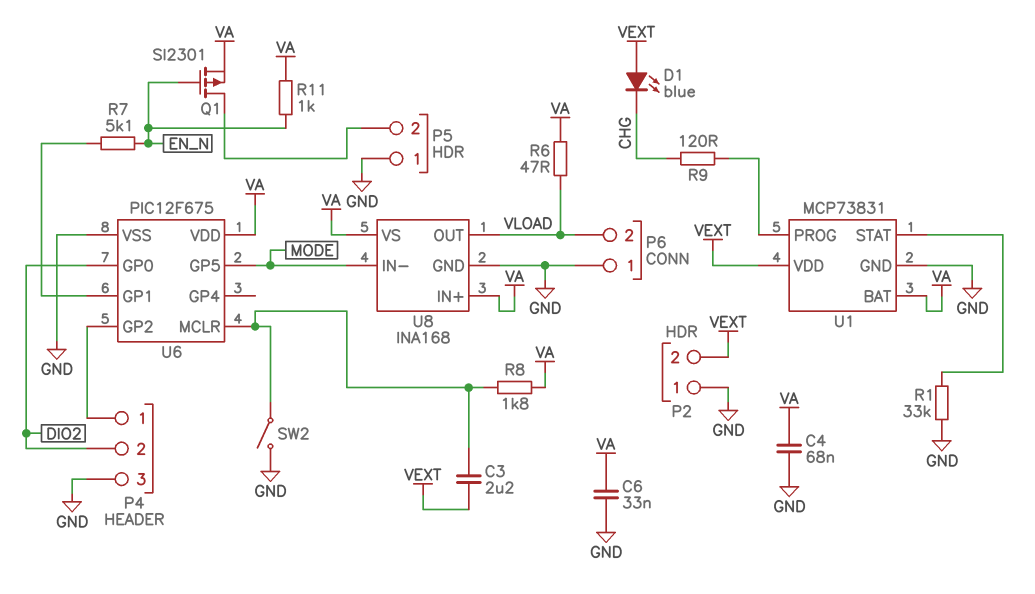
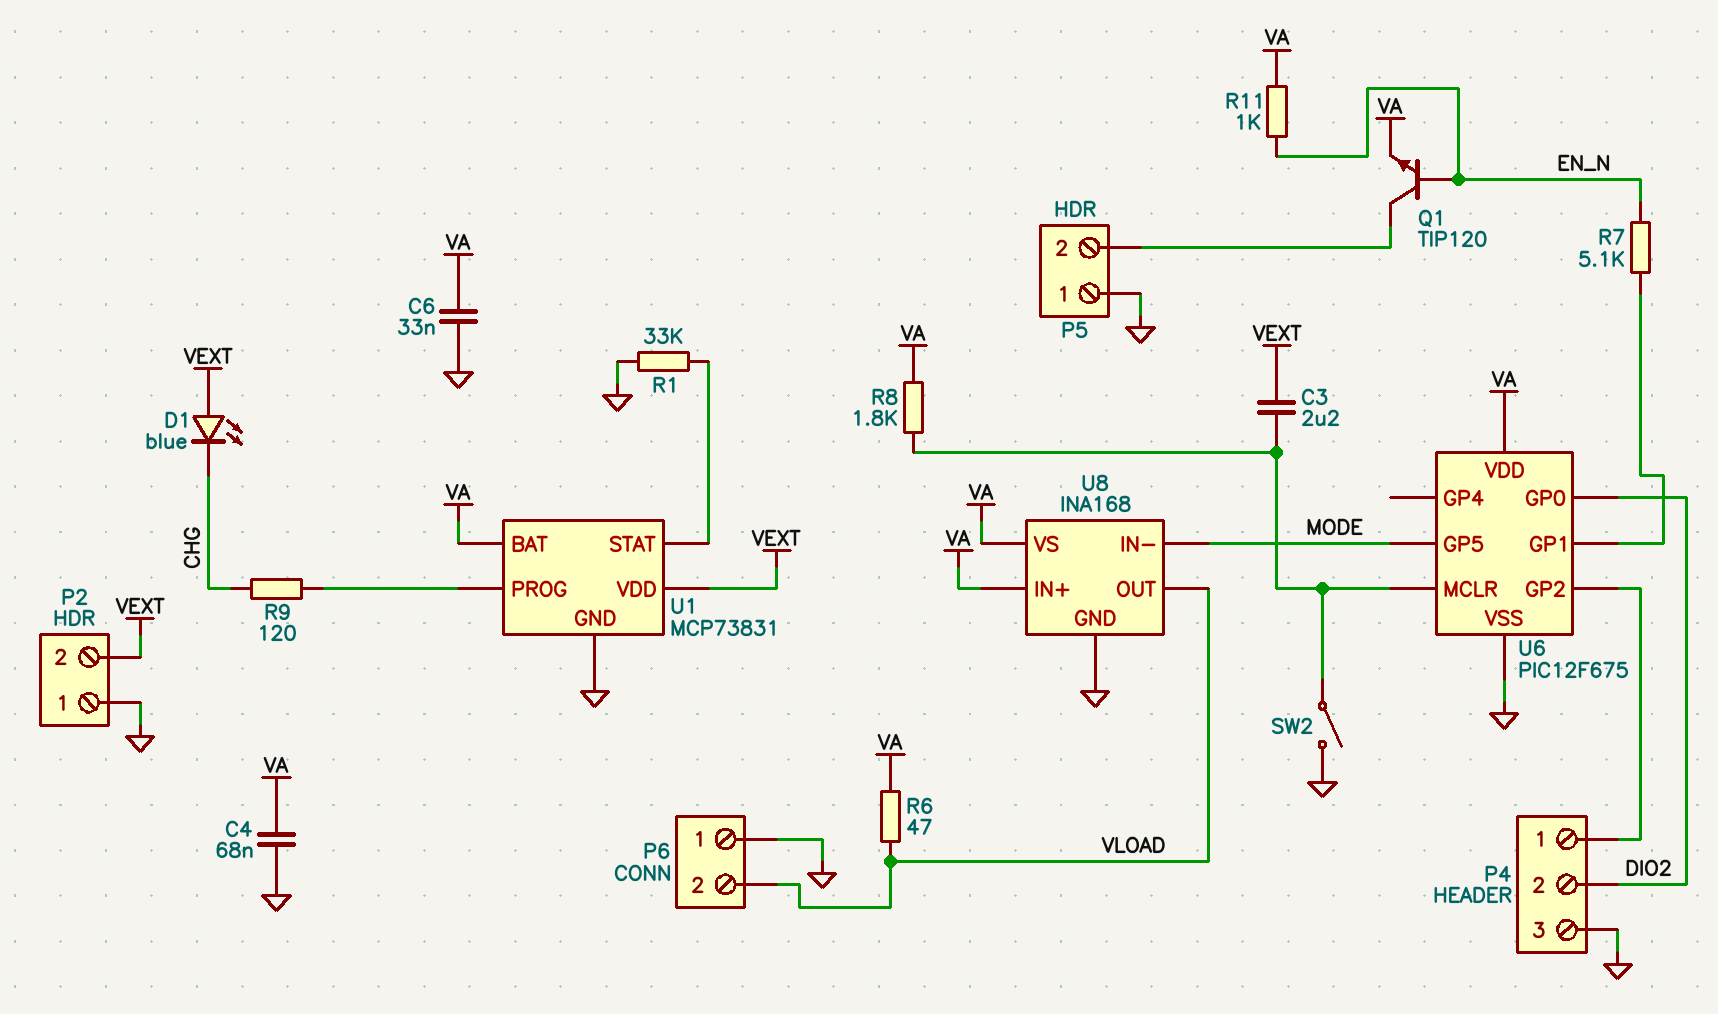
Q1: PMOS SI2301 (G EN_N, D P5/2, S VA) -> NPN TIP120 (B EN_N, C P5/2, E VA)

